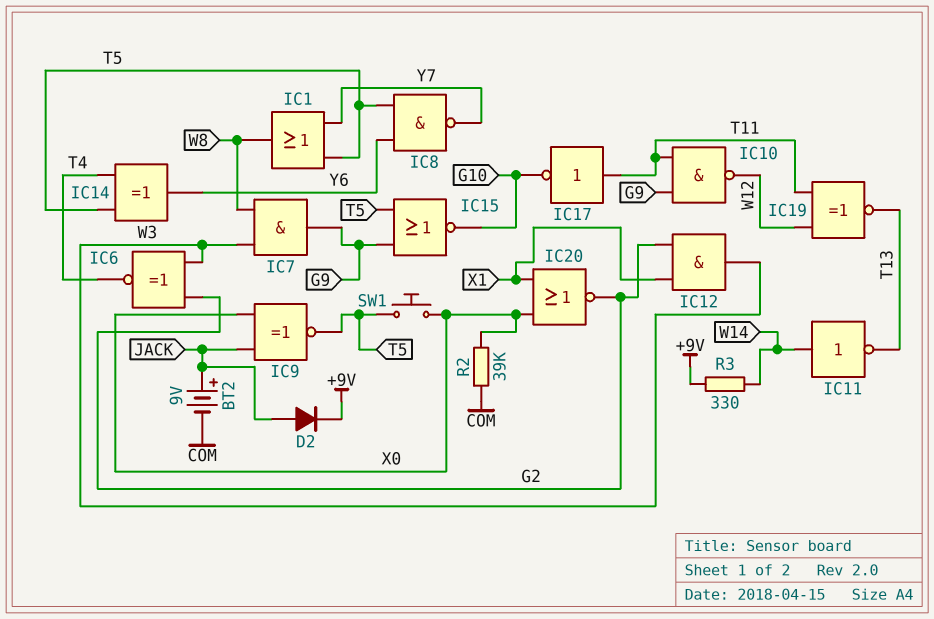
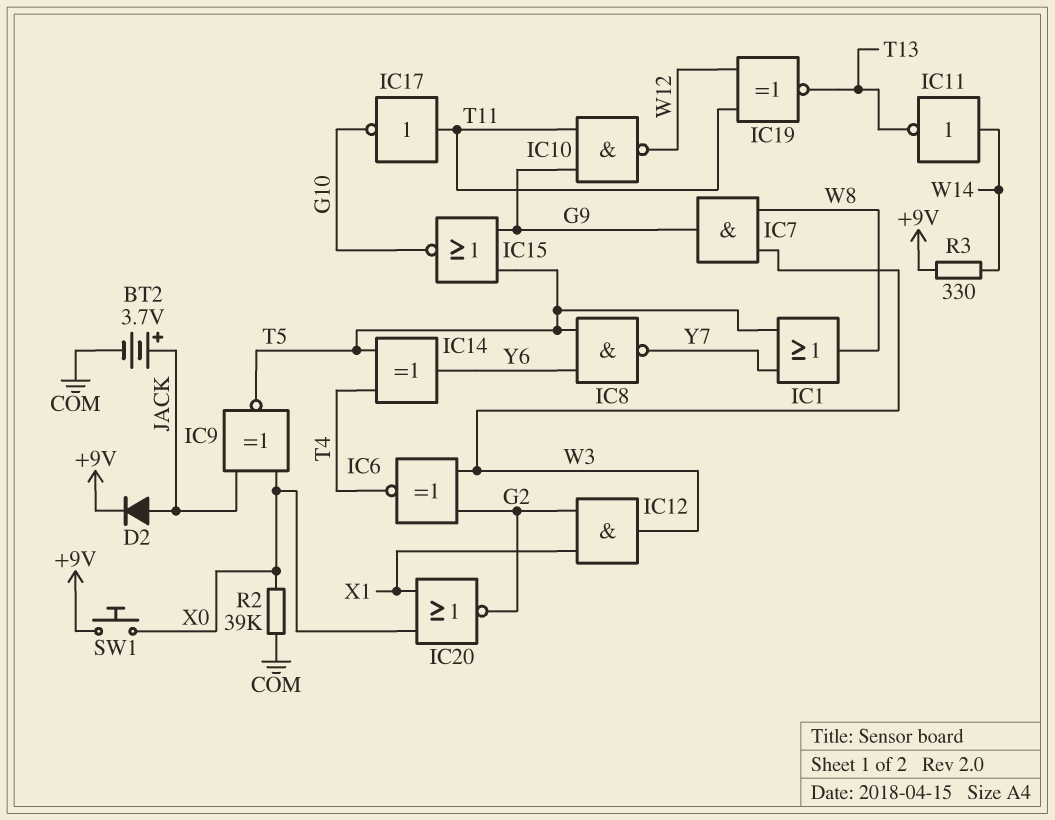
BT2: 9V (plus JACK, minus COM) -> 3.7V (plus JACK, minus COM)
SW1: button (T5, X0) -> button (+9V, X0)

